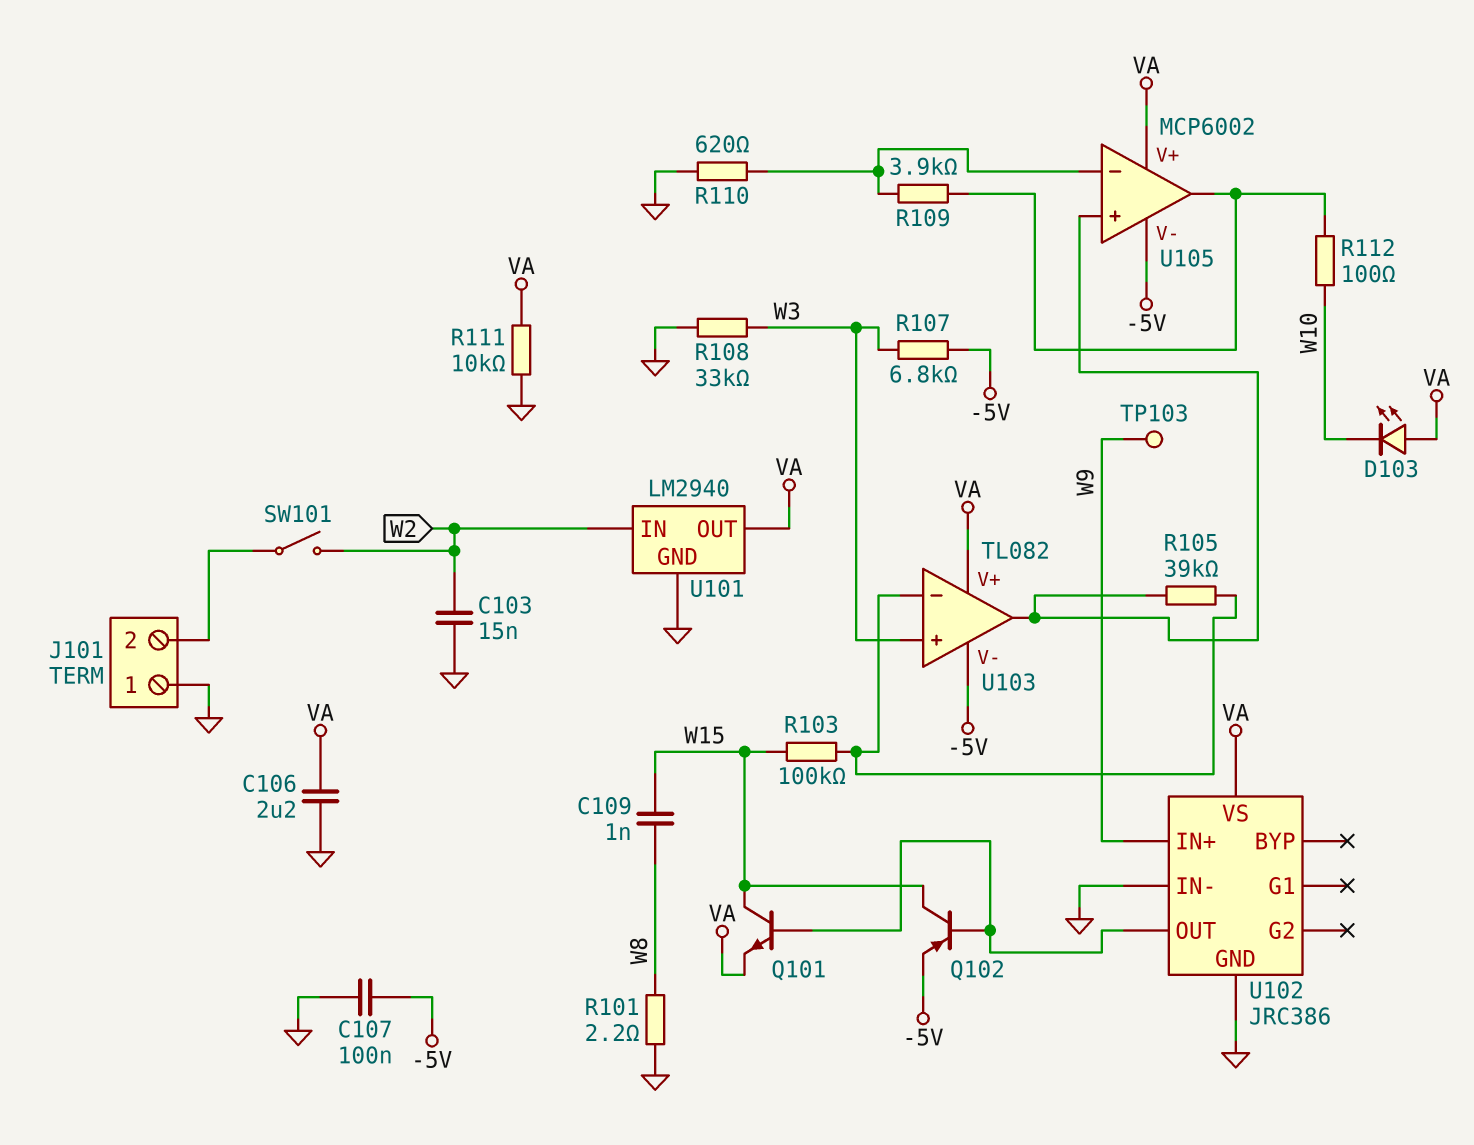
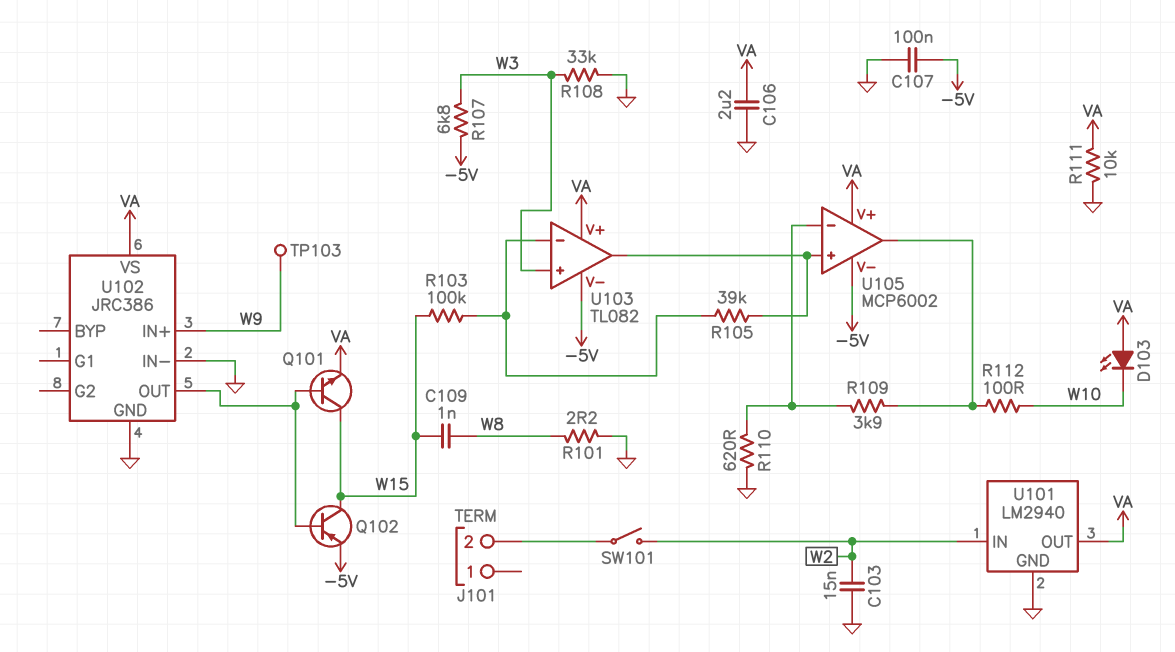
J101 pin 1: GND -> none

